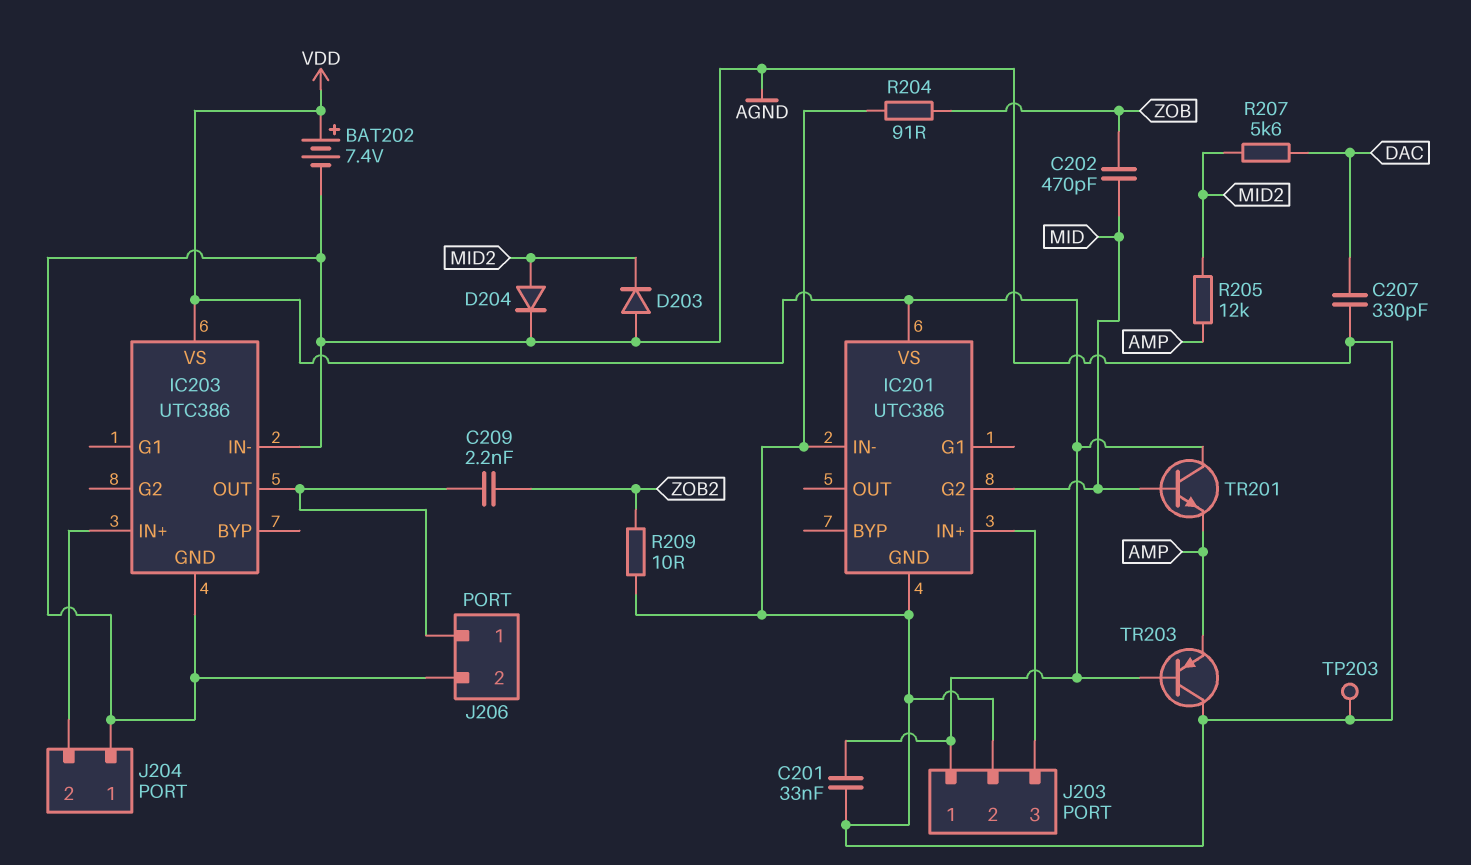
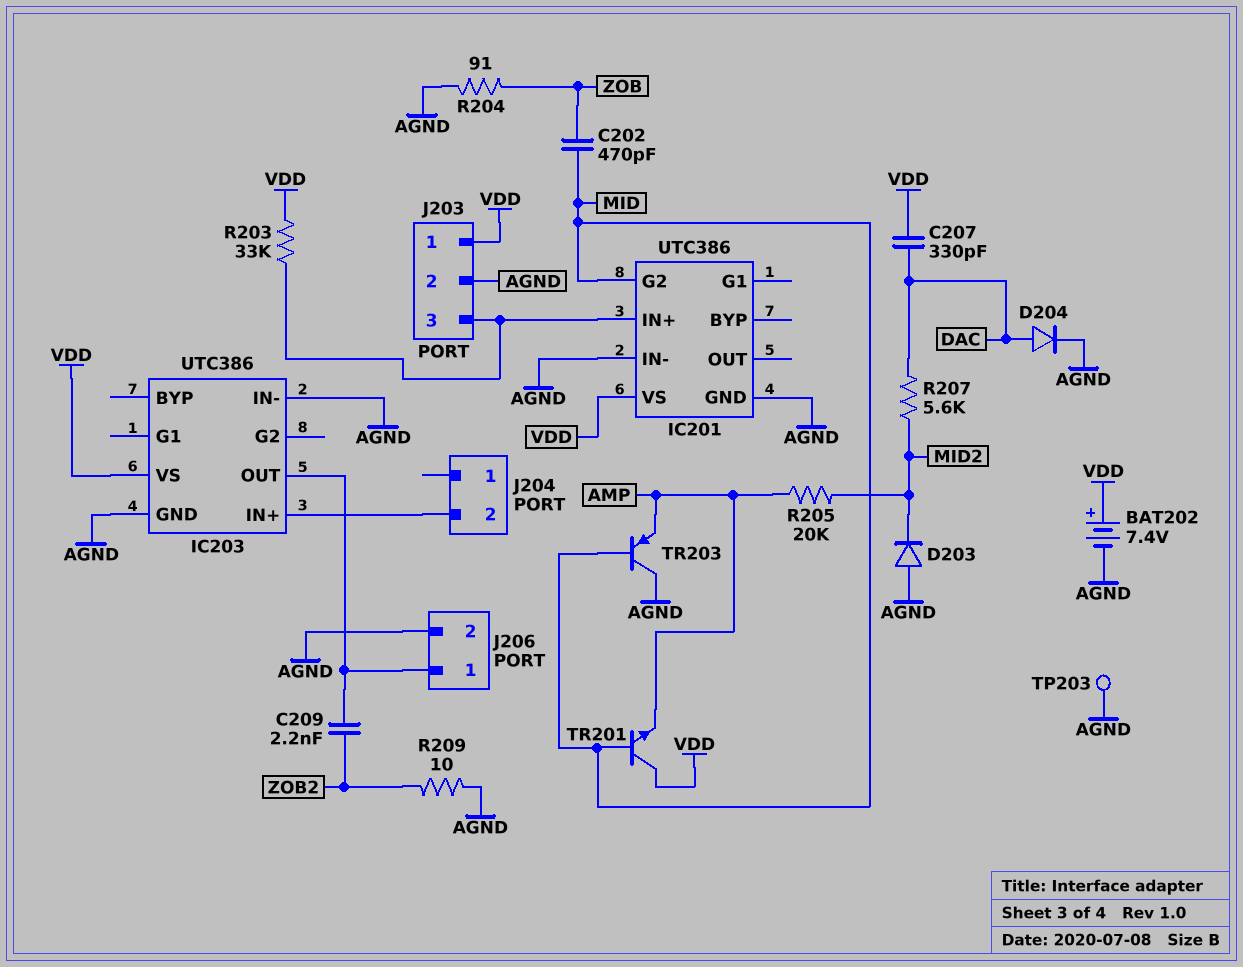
C201: 33nF (AGND, VDD) -> none
C207: 330pF (AGND, DAC) -> 330pF (DAC, VDD)
D204: diode (A MID2, K AGND) -> diode (A DAC, K AGND)
J204 pin 1: AGND -> none
R203: none -> 33k (IC201/IN+, VDD)
R205: 12k (AMP, MID2) -> 20k (AMP, MID2)
TR203: PNP (B VDD, C AGND, E AMP) -> PNP (B MID, C AGND, E AMP)

